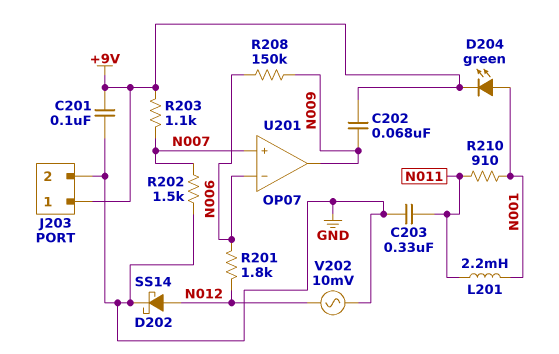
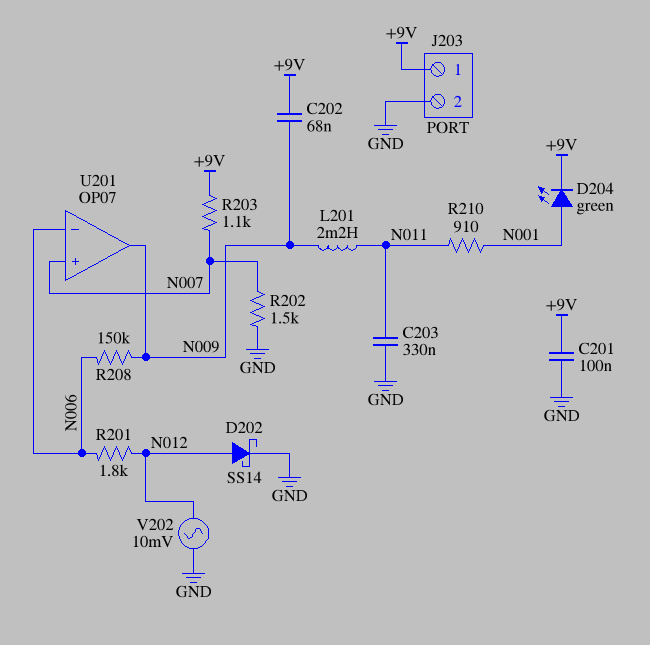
L201: 2.2mH (N001, N011) -> 2.2mH (N009, N011)

